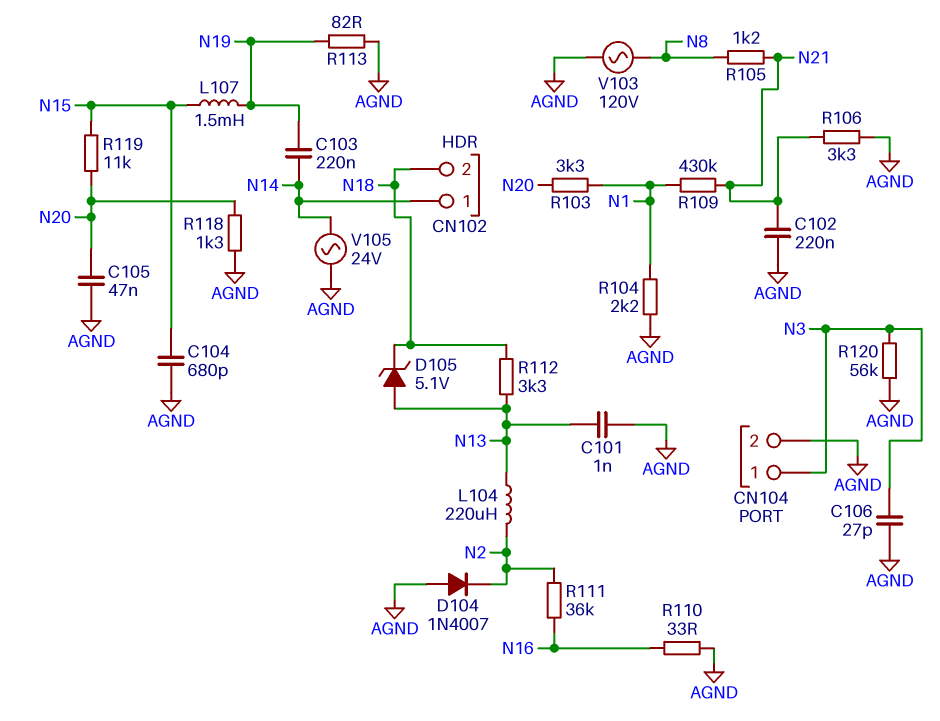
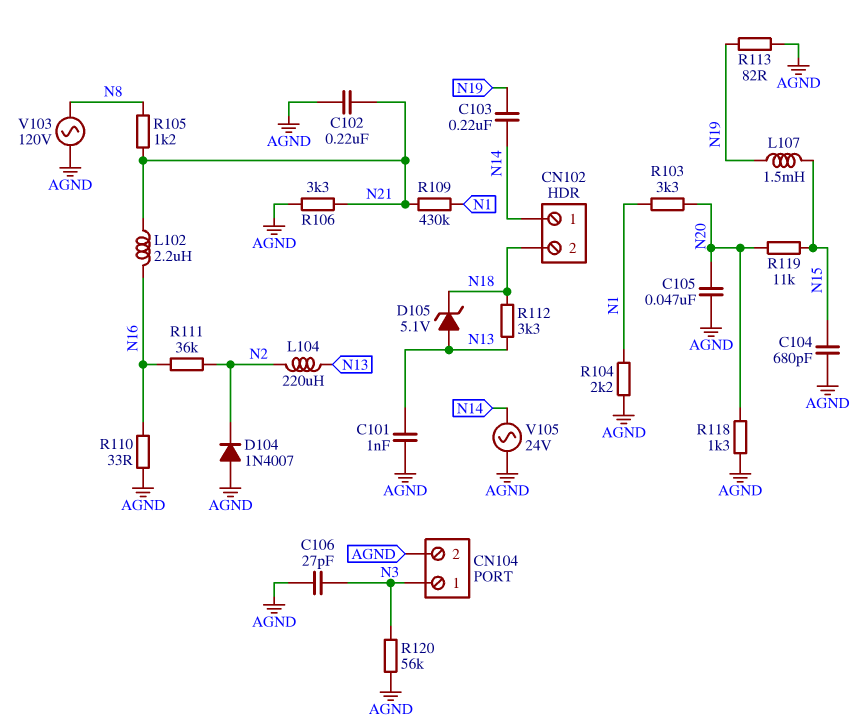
L102: none -> 2.2uH (N16, N21)

